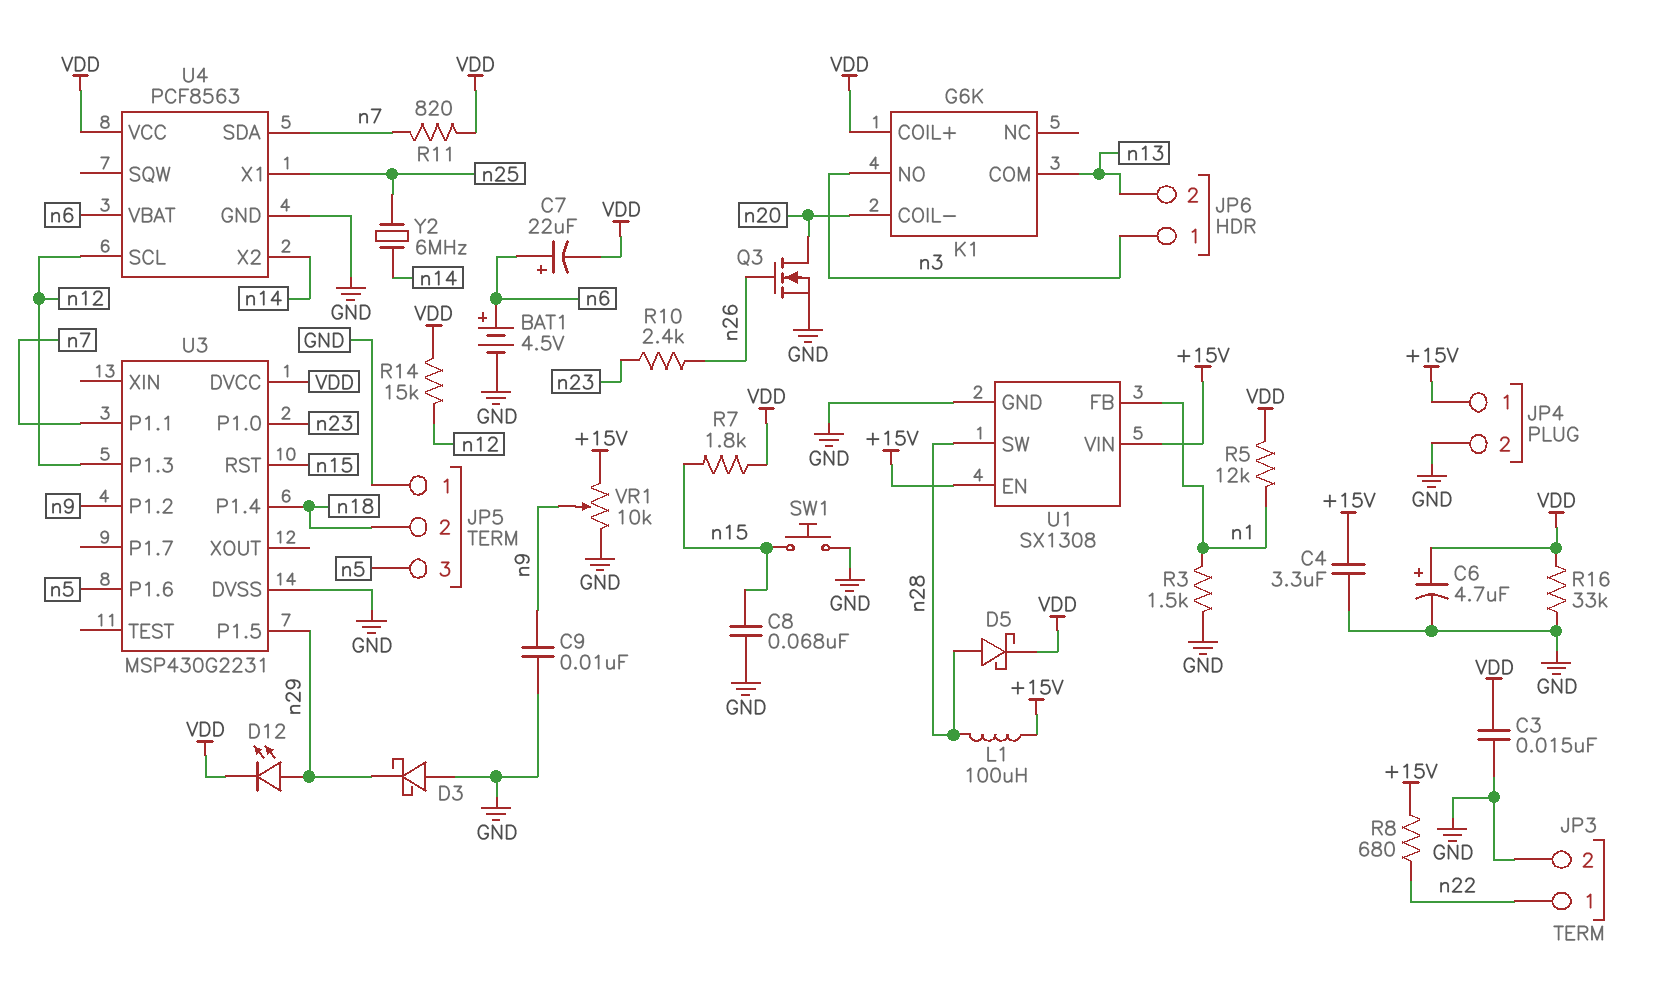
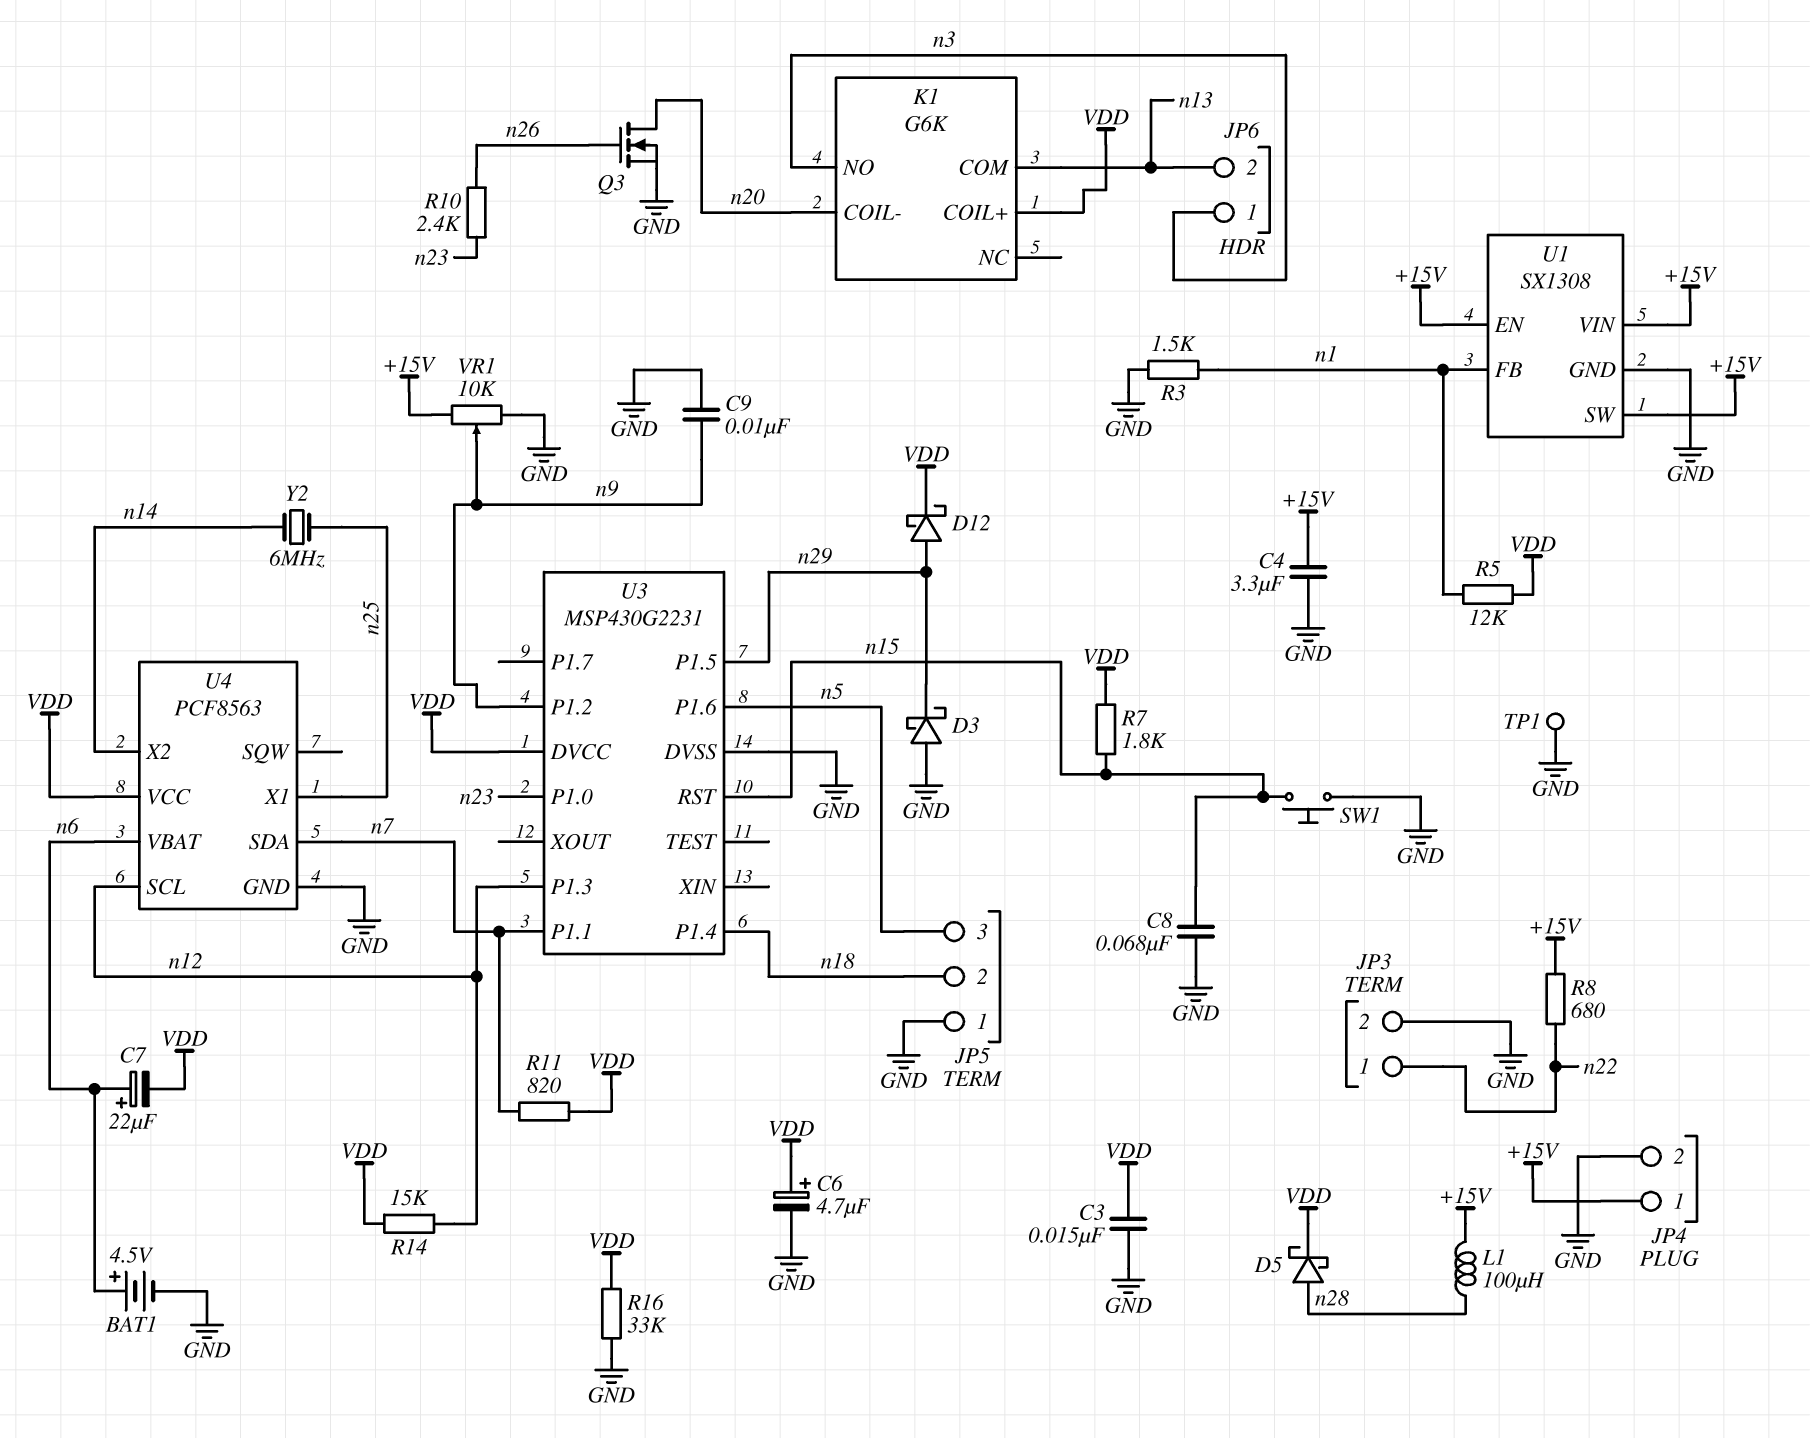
D12: LED (A n29, K VDD) -> schottky (A n29, K VDD)
TP1: none -> test point (GND)
U1 pin SW: n28 -> +15V

